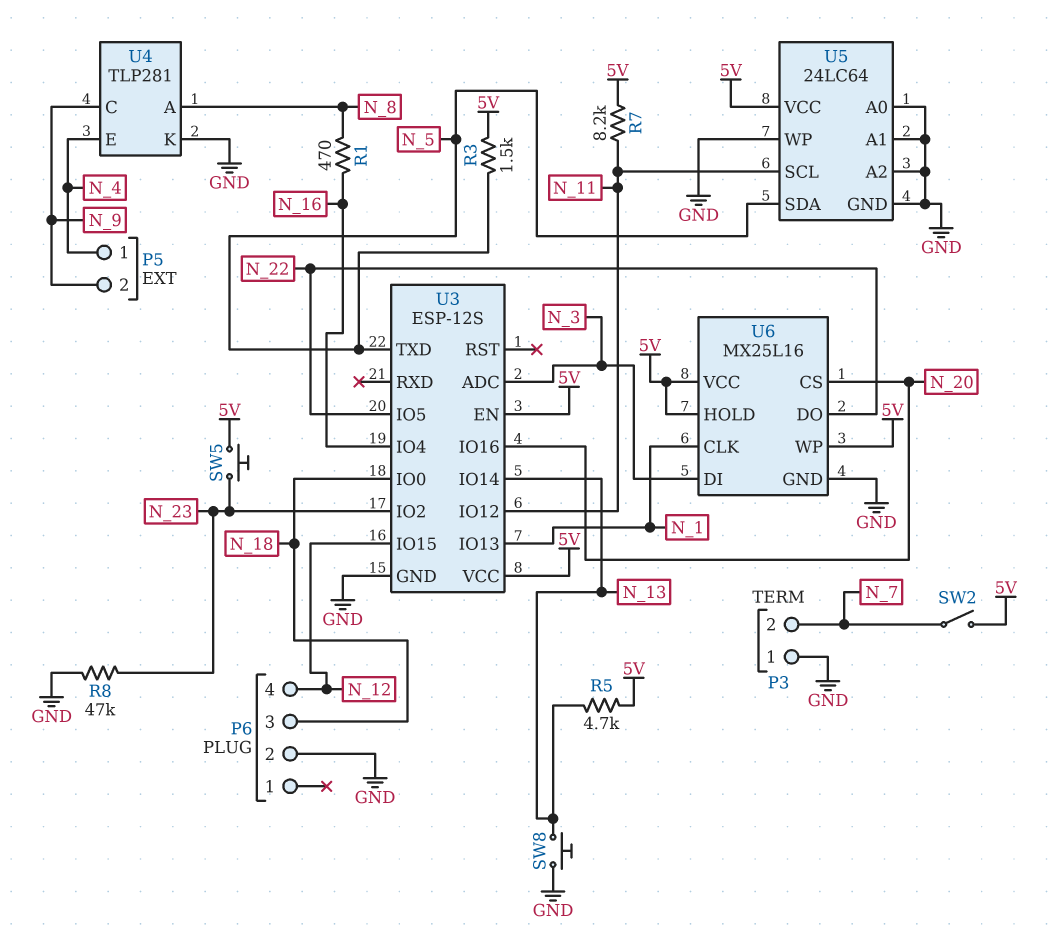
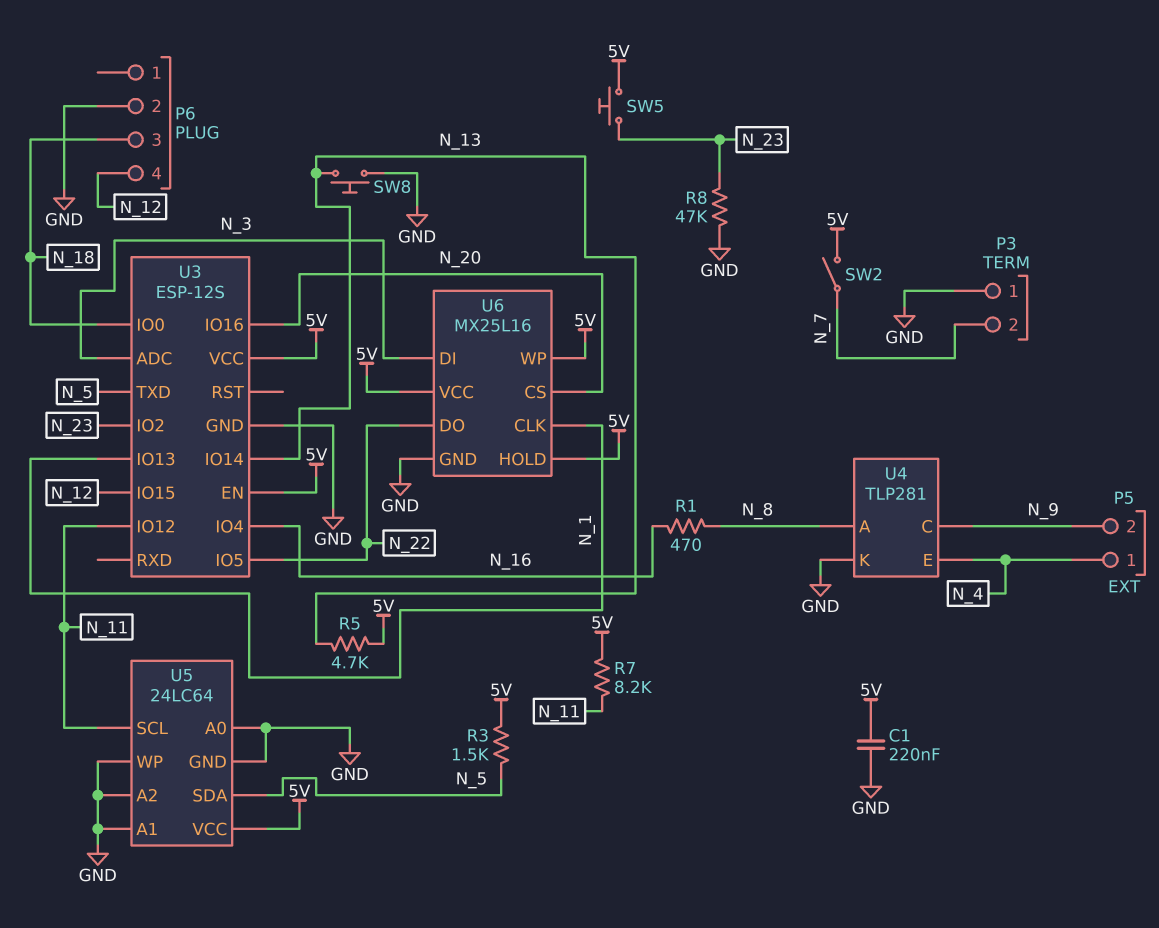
C1: none -> 220nF (5V, GND)

